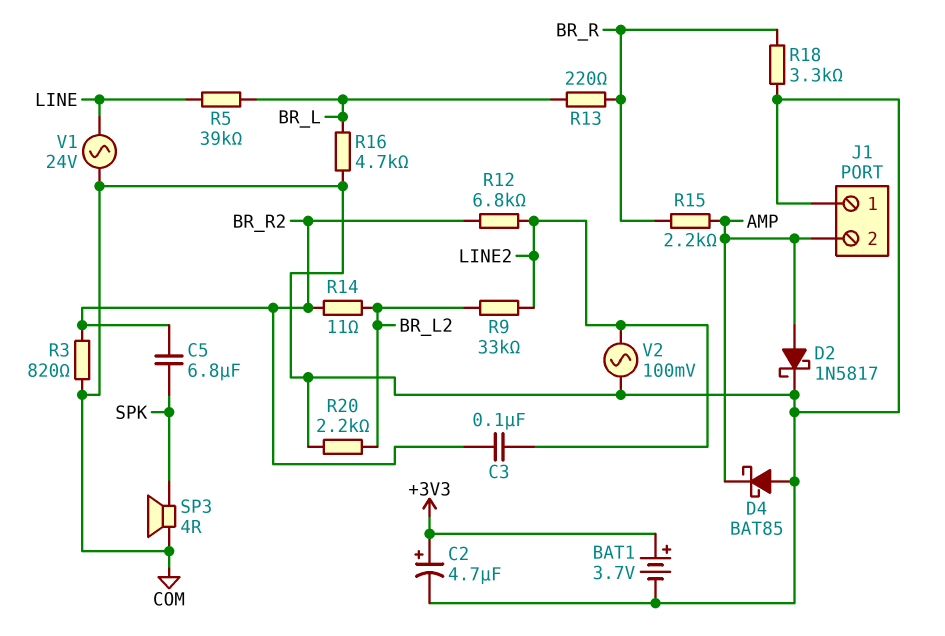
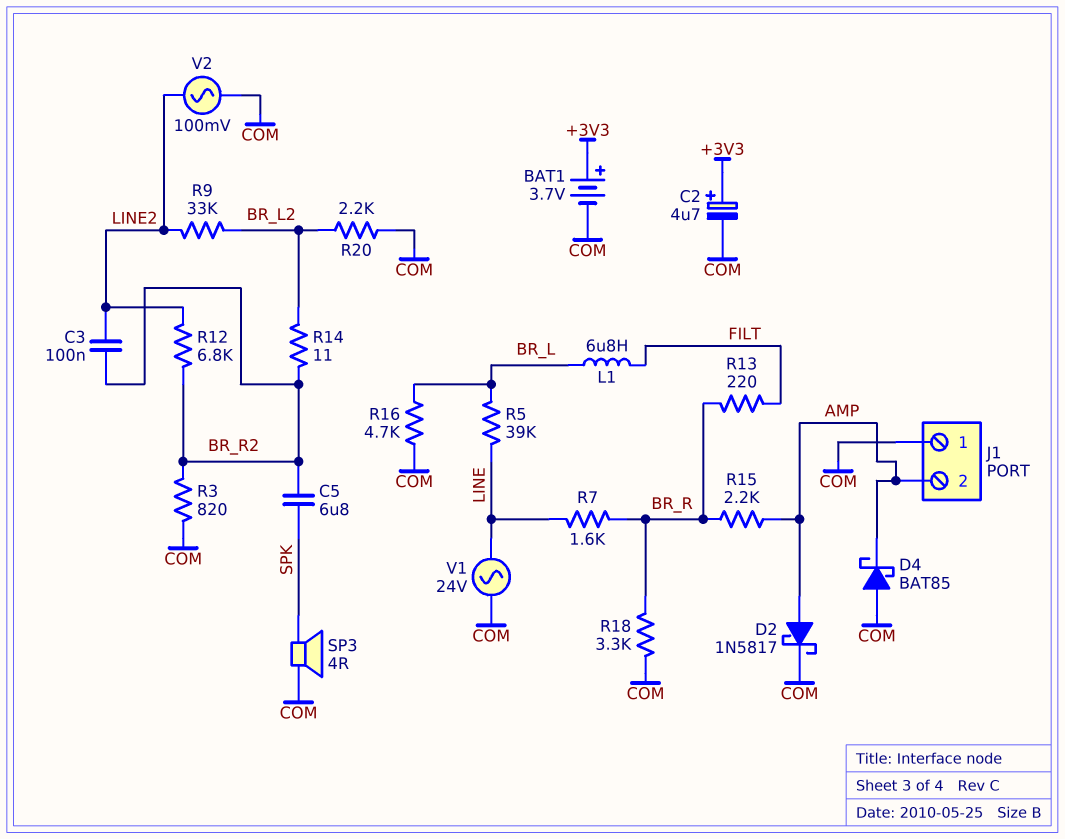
L1: none -> 6.8uH (BR_L, FILT)
R7: none -> 1.6k (BR_R, LINE)
R13: 220 (BR_L, BR_R) -> 220 (BR_R, FILT)

